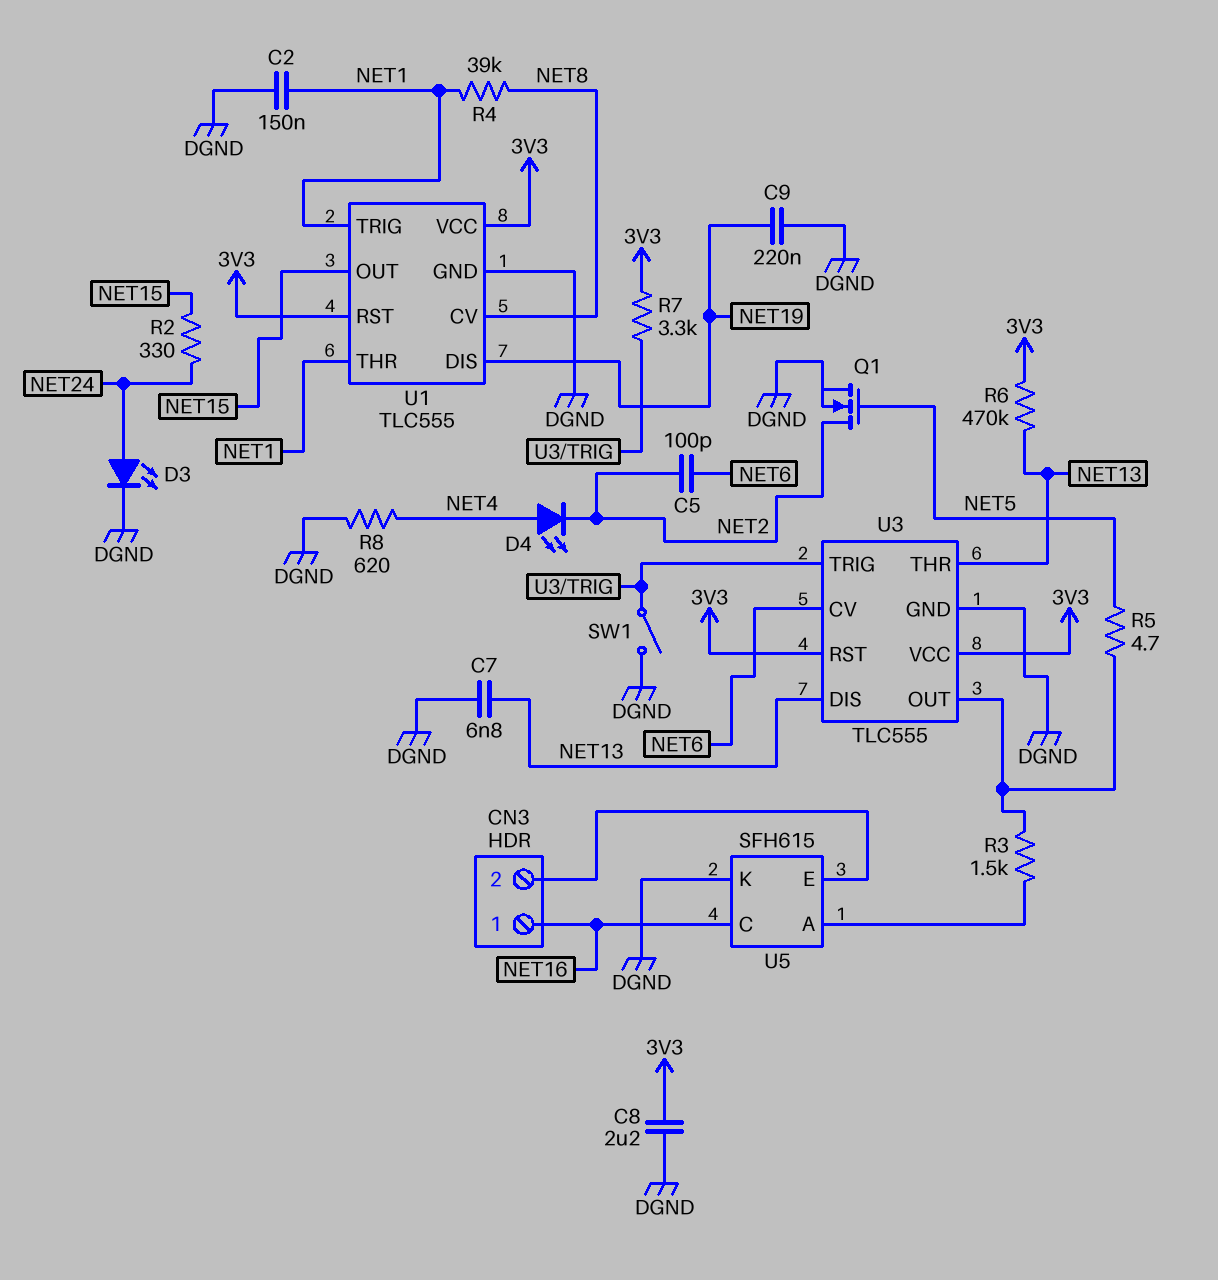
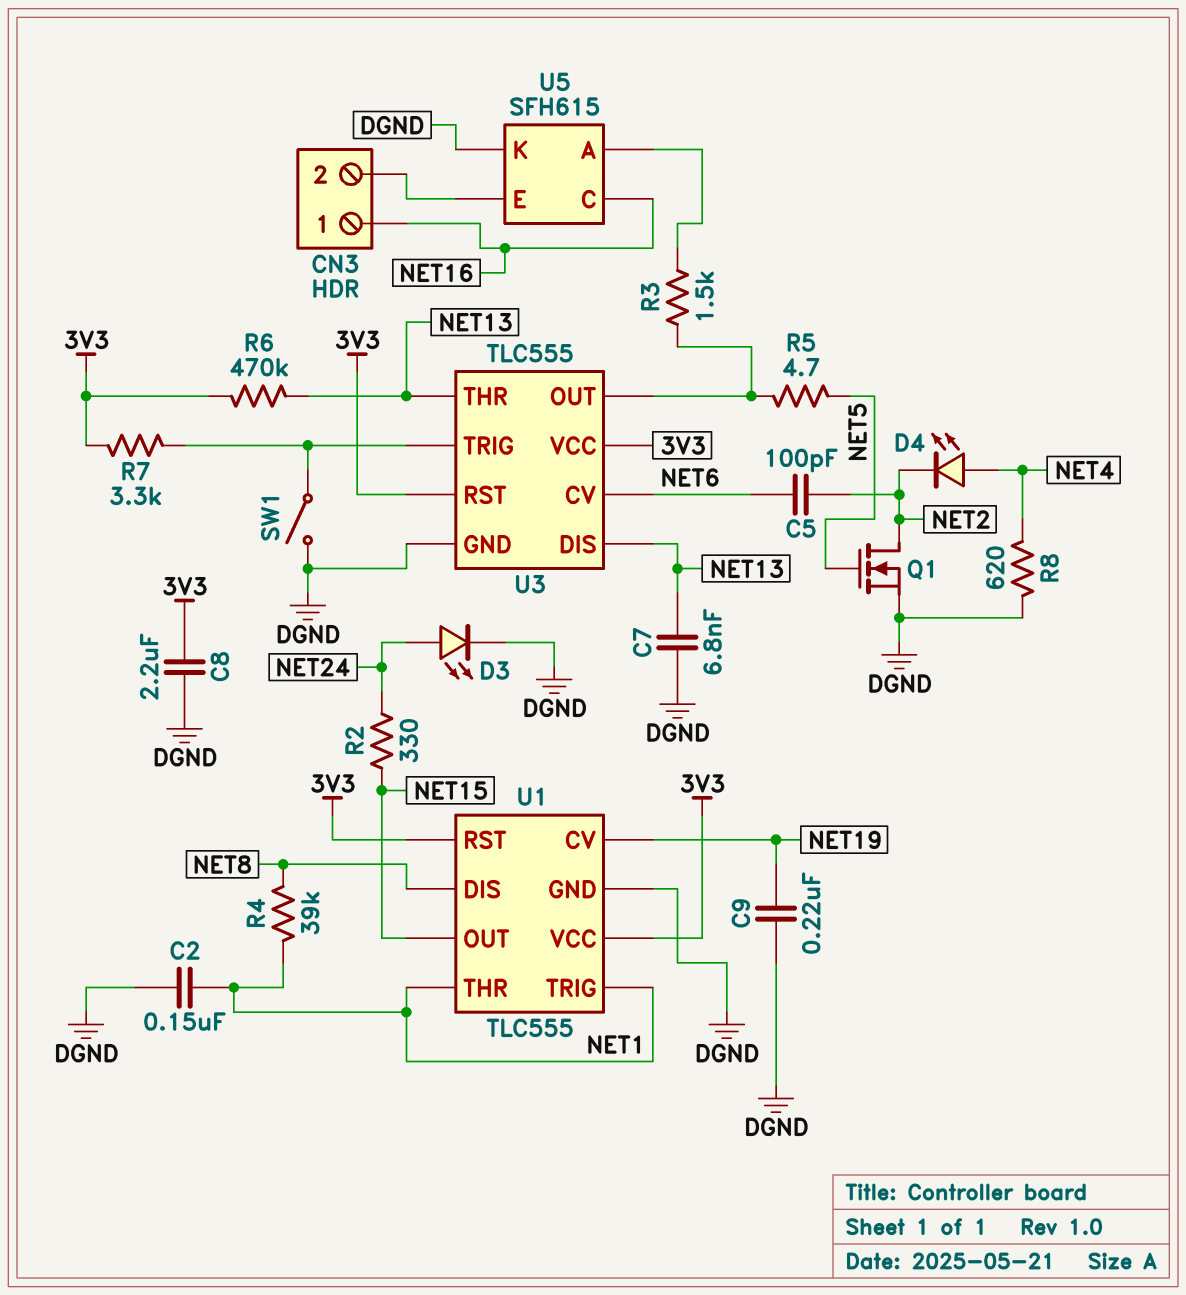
U1 pin CV: NET8 -> NET19
U1 pin DIS: NET19 -> NET8

